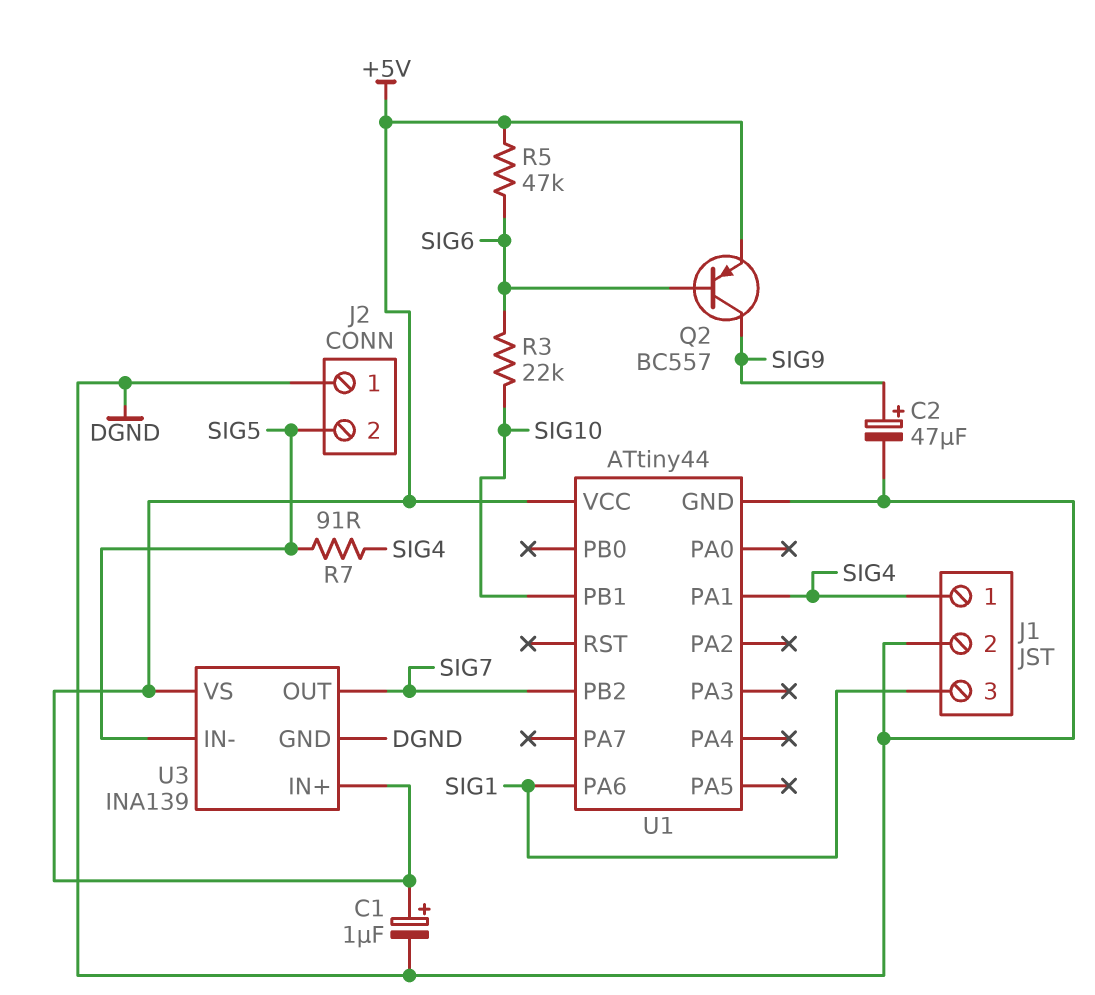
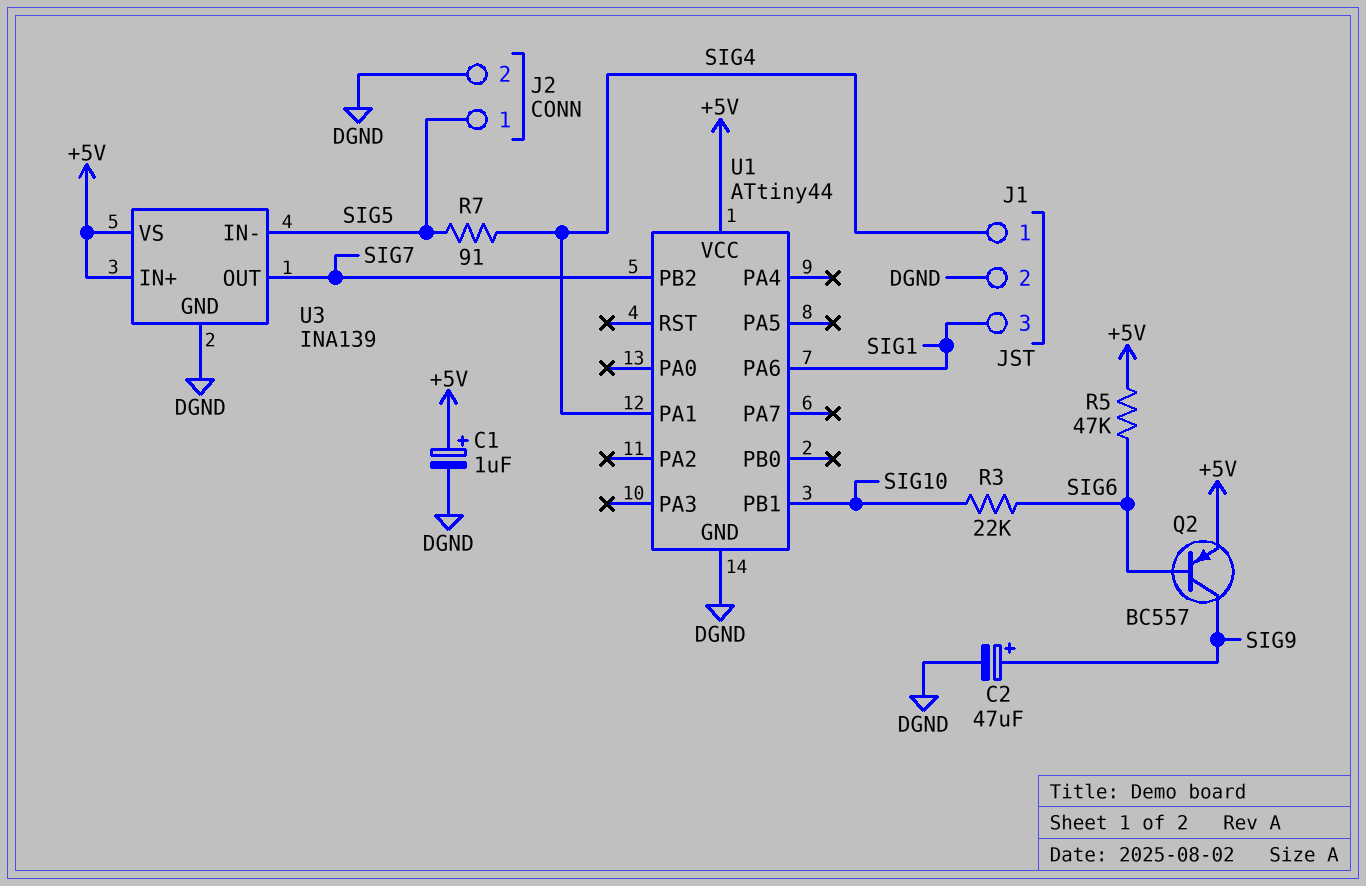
J2 pin 1: DGND -> SIG5
J2 pin 2: SIG5 -> DGND

